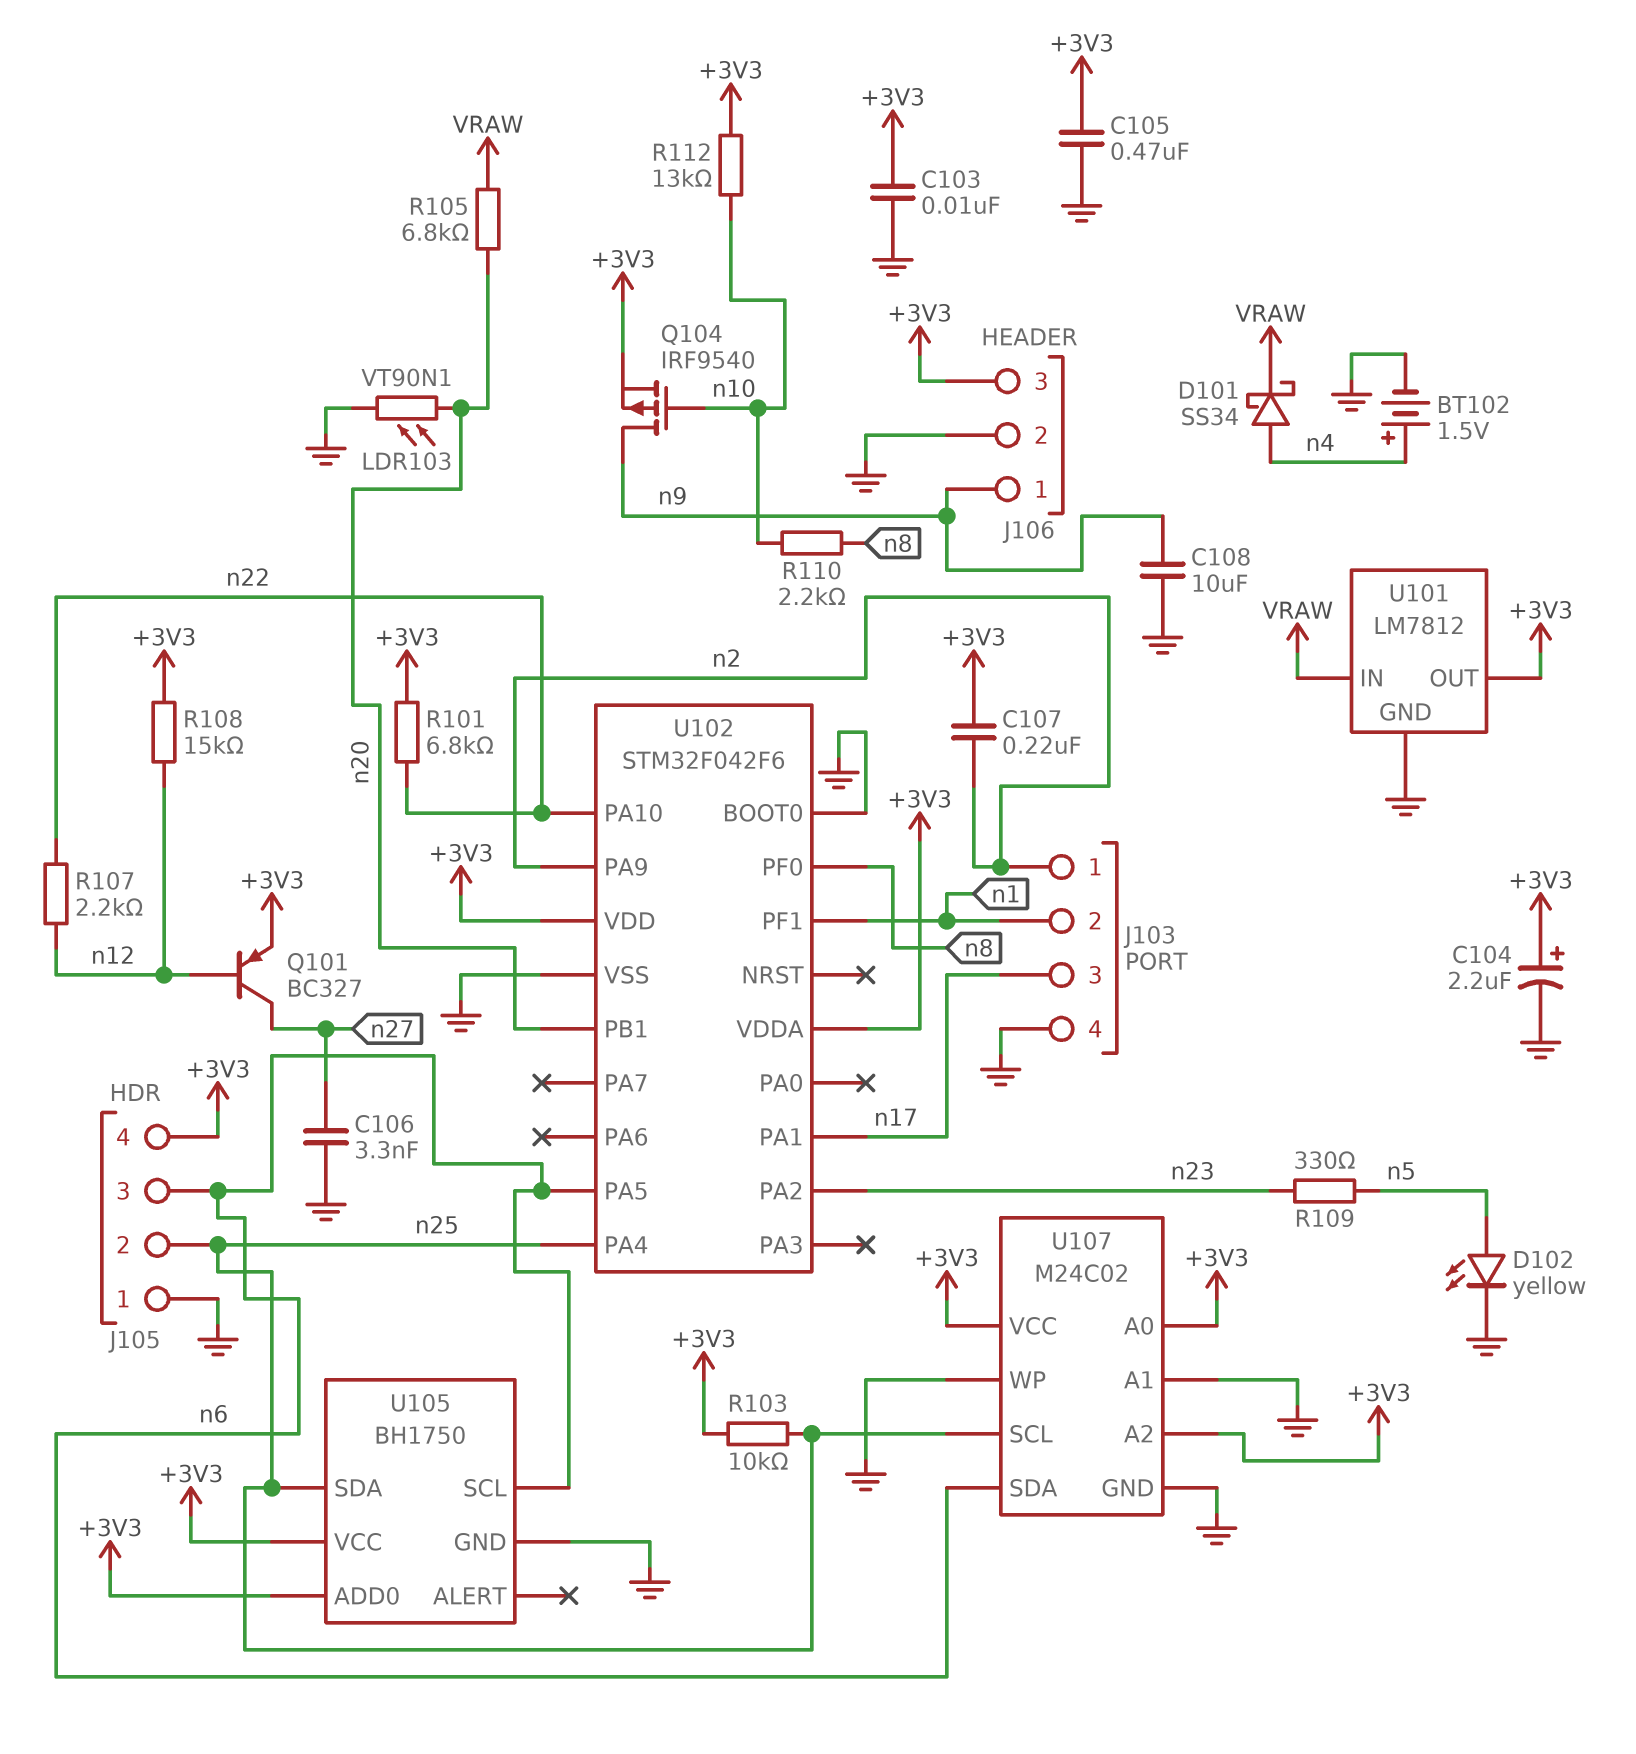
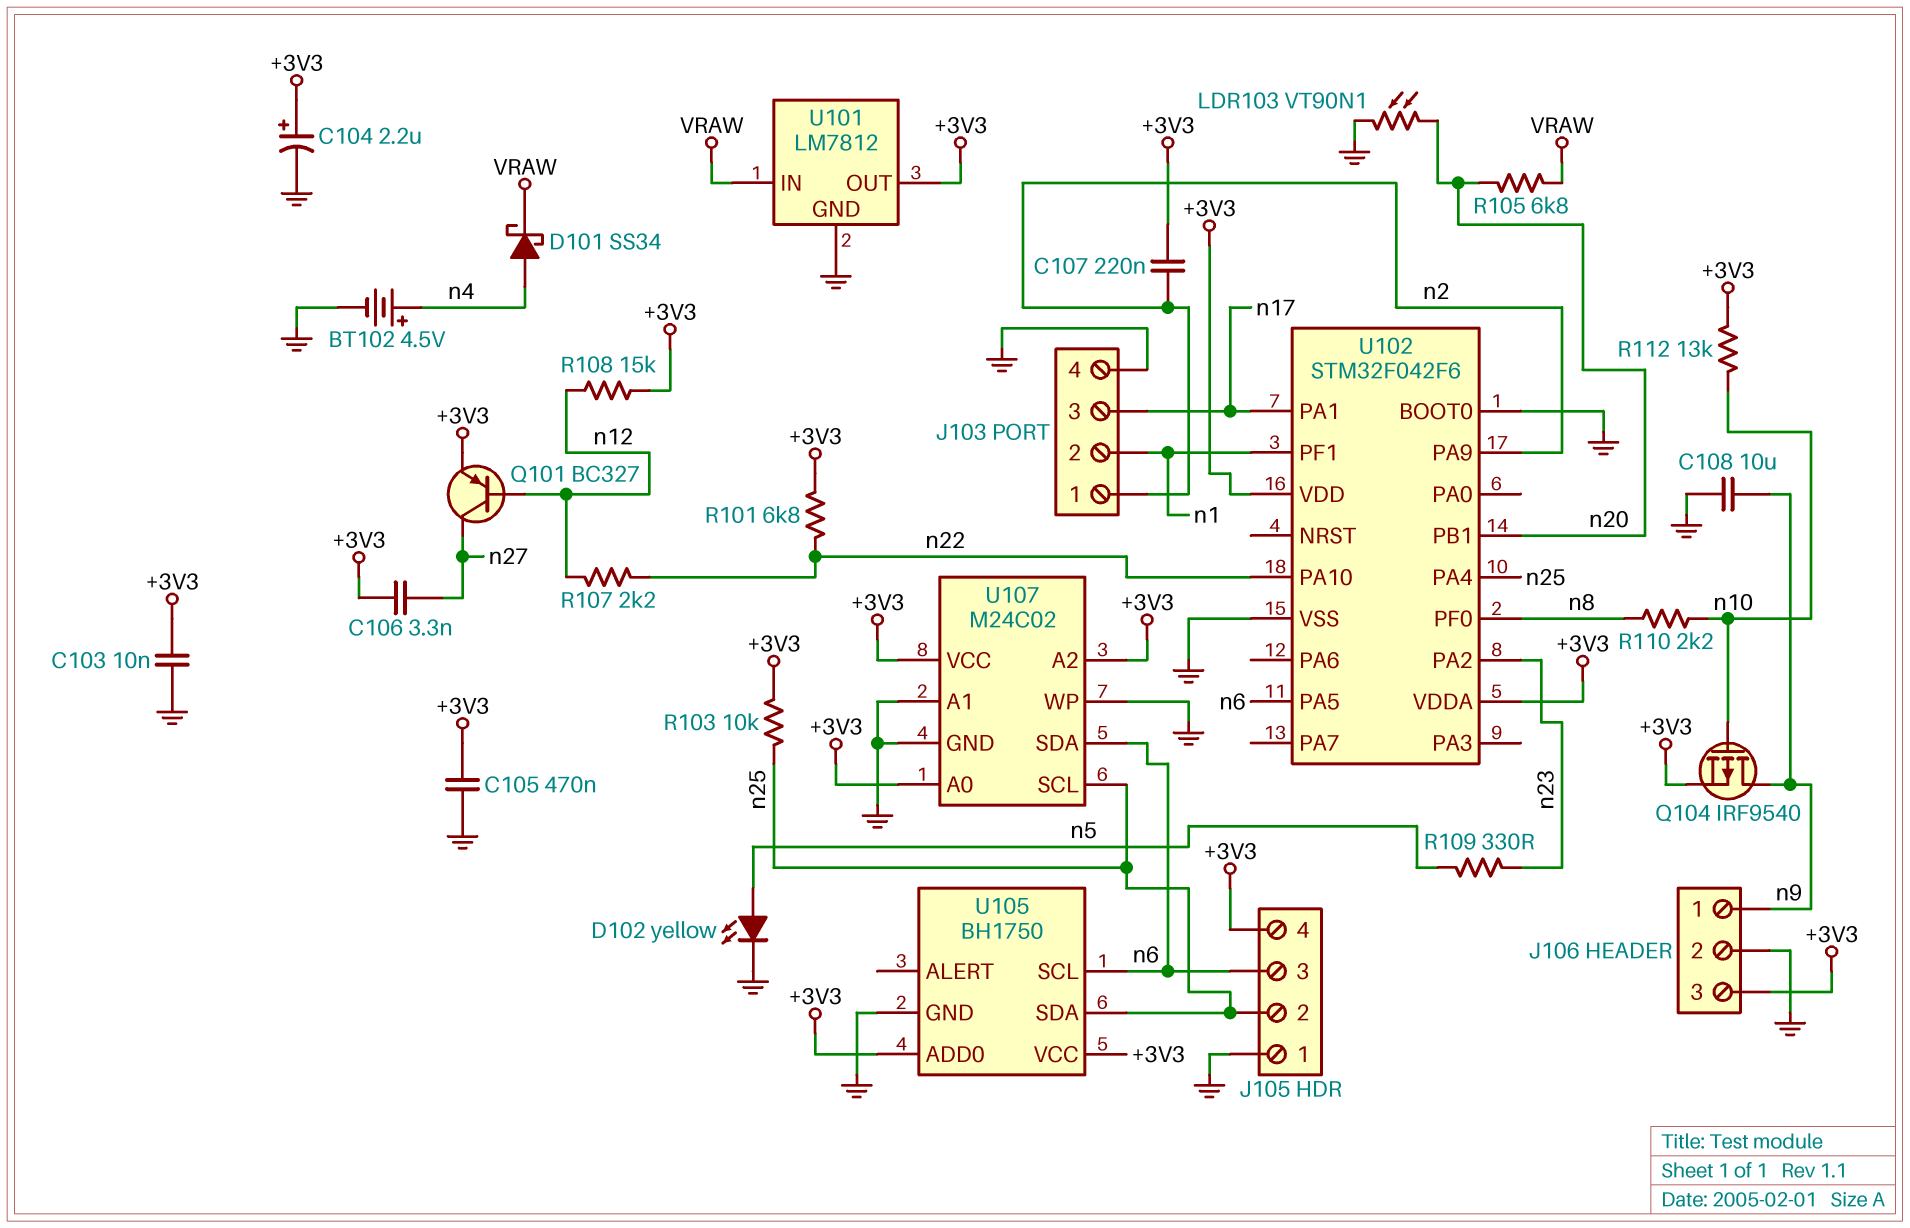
BT102: 1.5V (plus n4, minus GND) -> 4.5V (plus n4, minus GND)
C106: 3.3nF (GND, n27) -> 3.3nF (+3V3, n27)

